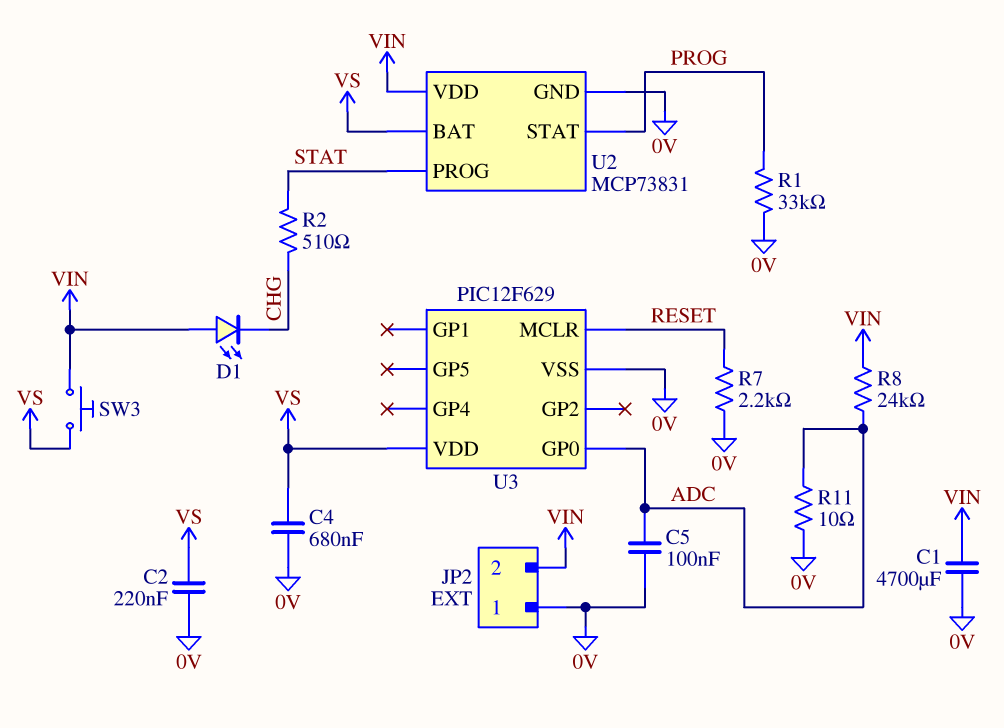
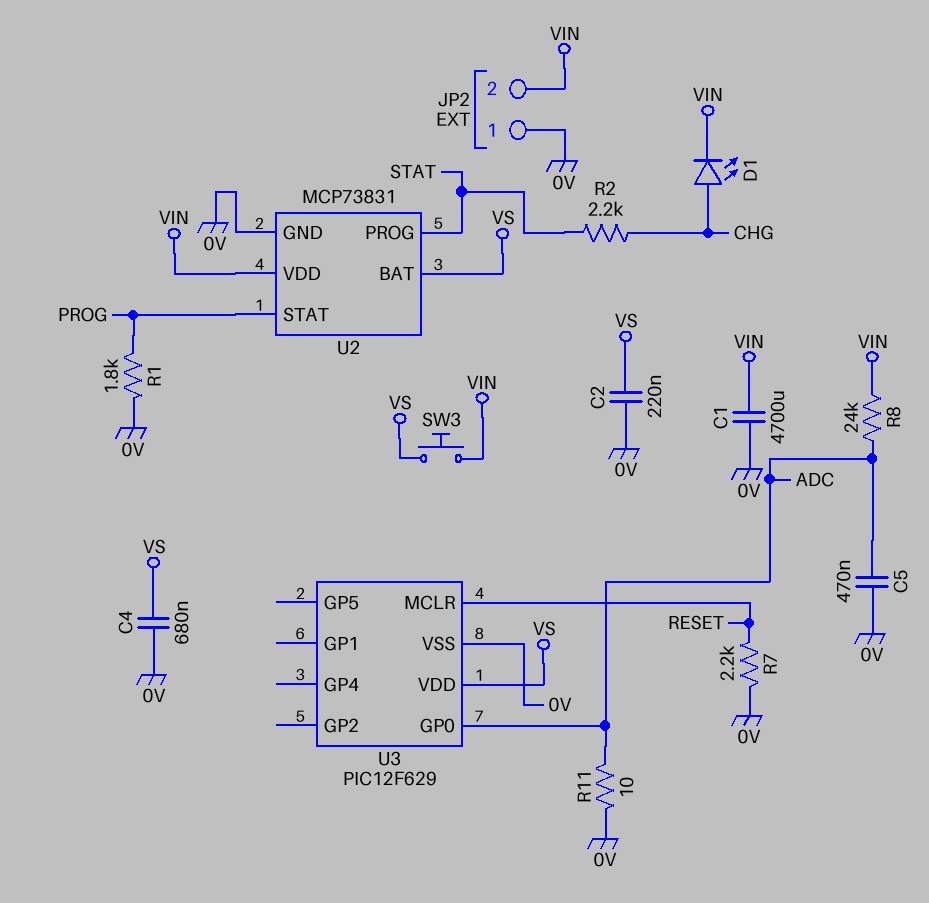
C5: 100nF (0V, ADC) -> 470nF (0V, ADC)
D1: LED (A VIN, K CHG) -> LED (A CHG, K VIN)
R1: 33k (0V, PROG) -> 1.8k (0V, PROG)
R2: 510 (CHG, STAT) -> 2.2k (CHG, STAT)

